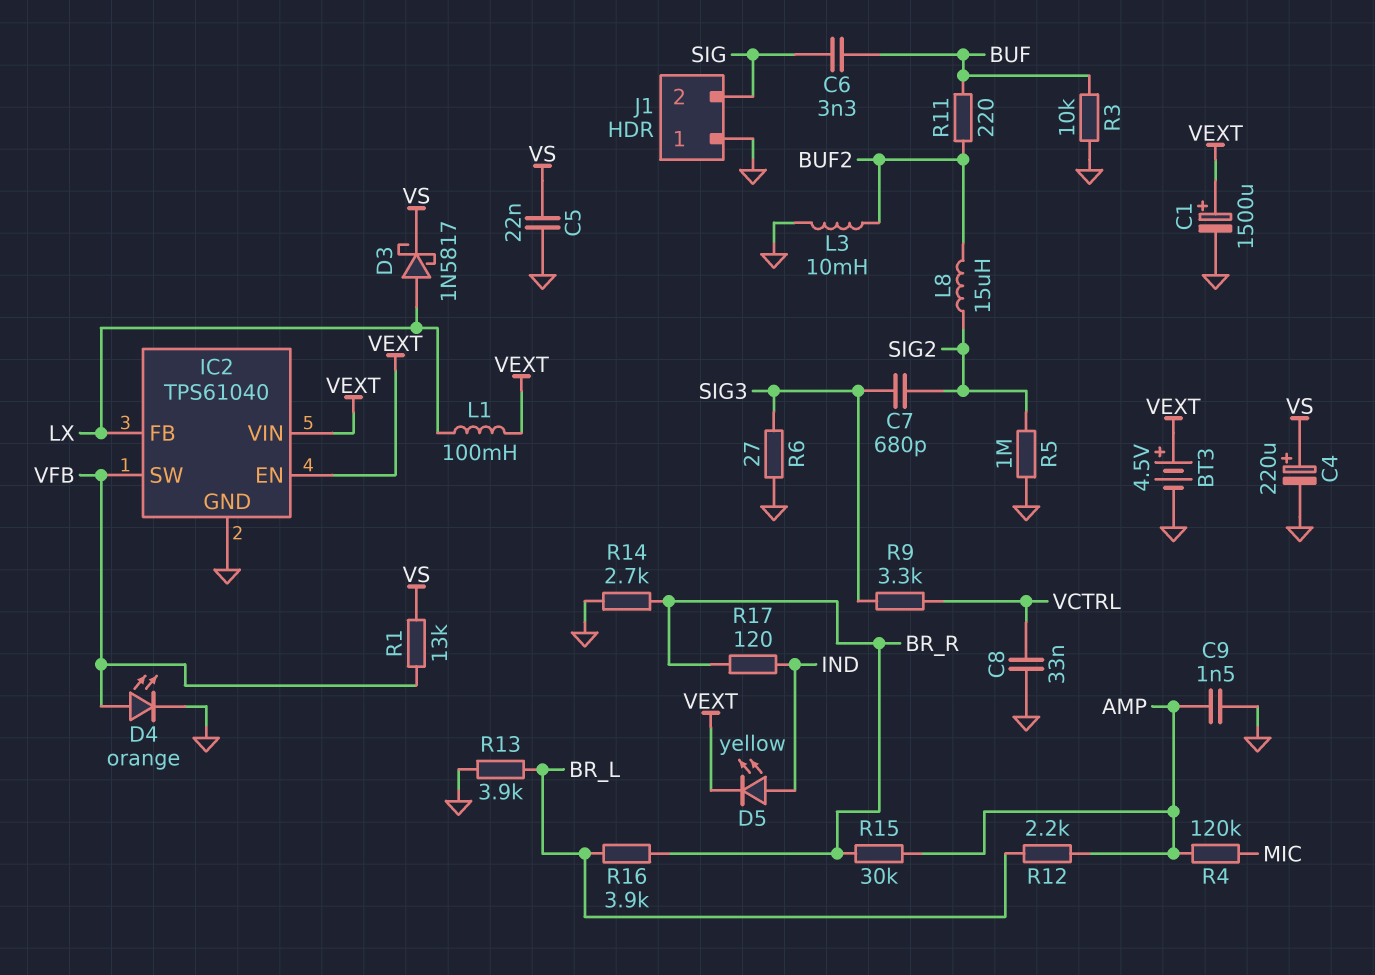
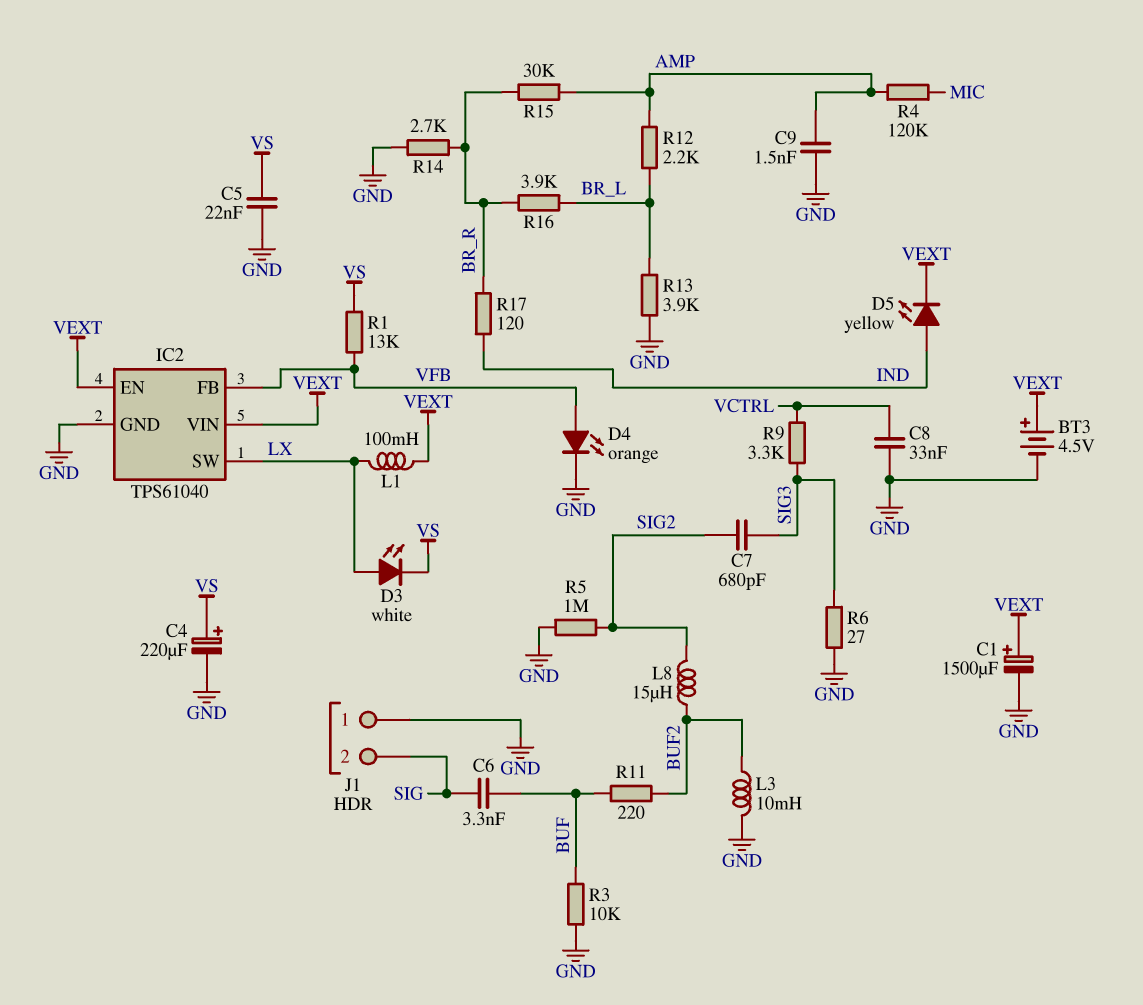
D3: schottky 1N5817 (A LX, K VS) -> LED white (A LX, K VS)
IC2 pin FB: LX -> VFB
IC2 pin SW: VFB -> LX

